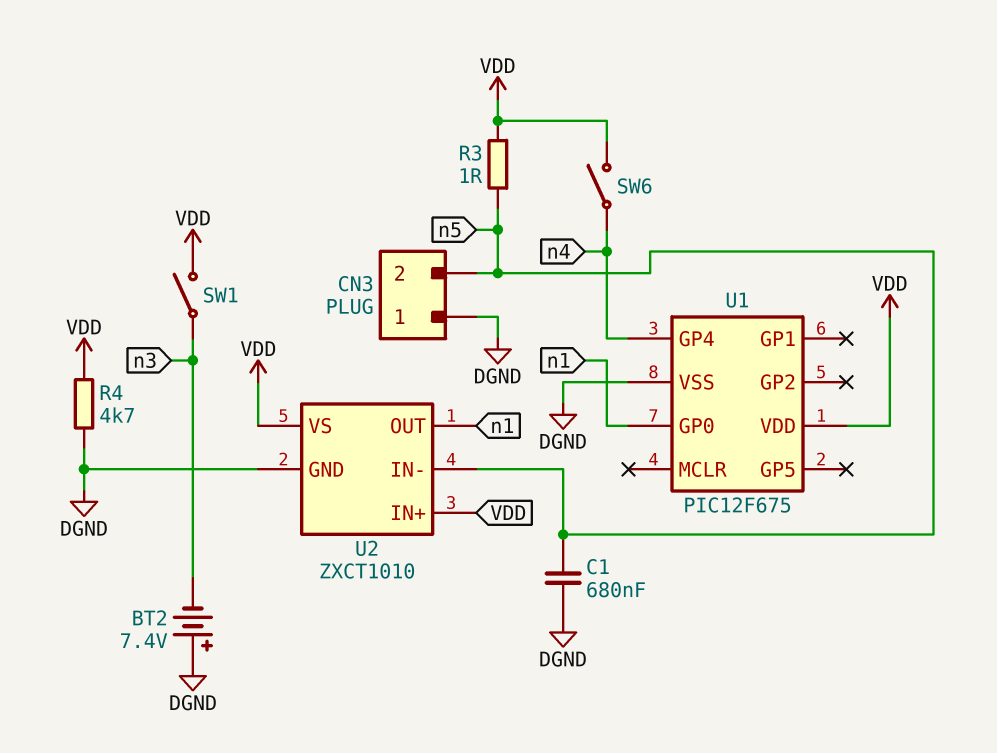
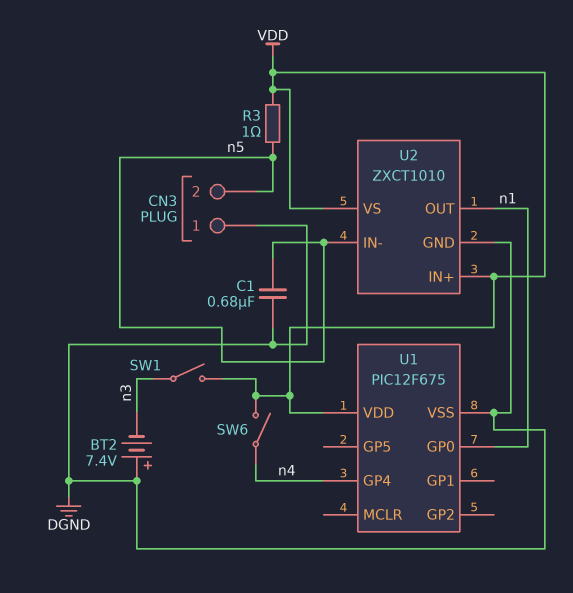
R4: 4.7k (DGND, VDD) -> none

